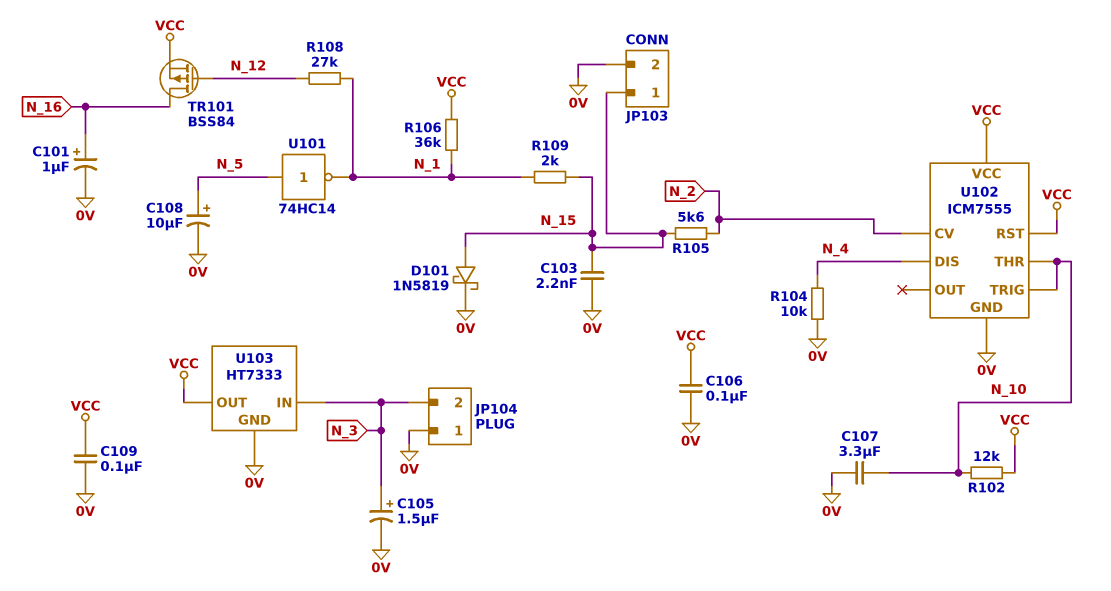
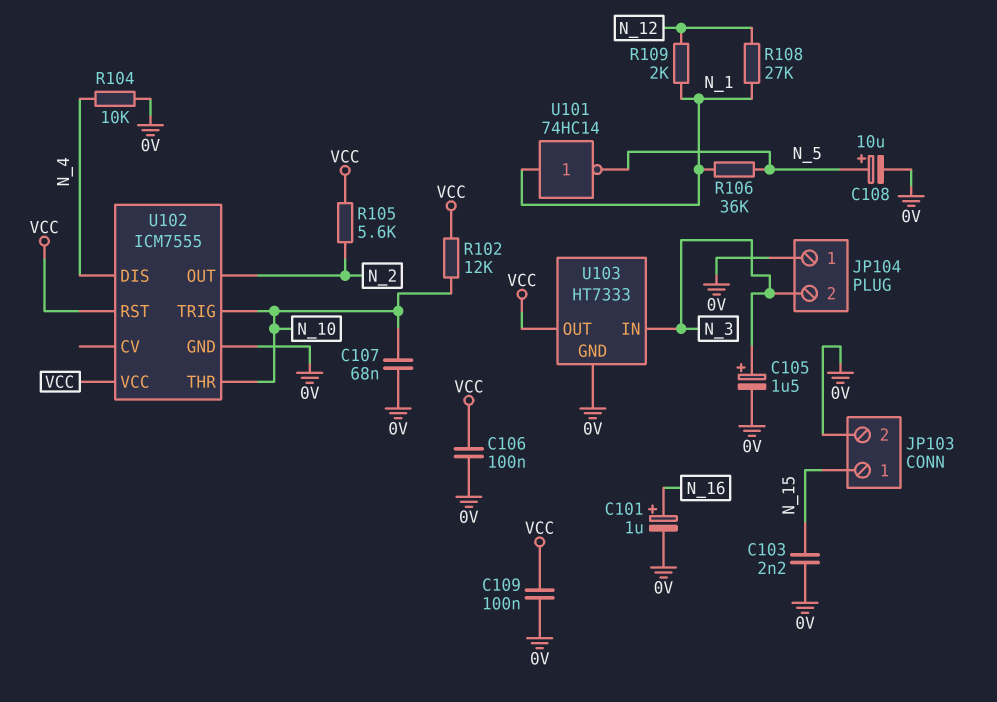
C107: 3.3uF (0V, N_10) -> 68nF (0V, N_10)
D101: schottky 1N5819 (A N_15, K 0V) -> none
R105: 5.6k (N_2, N_15) -> 5.6k (N_2, VCC)
R106: 36k (N_1, VCC) -> 36k (N_1, N_5)
R109: 2k (N_1, N_15) -> 2k (N_1, N_12)
TR101: PMOS BSS84 (G N_12, D N_16, S VCC) -> none
U101: NOT 74HC14 (in N_5, out N_1) -> NOT 74HC14 (in N_1, out N_5)
U102 pin CV: N_2 -> none
U102 pin OUT: none -> N_2

